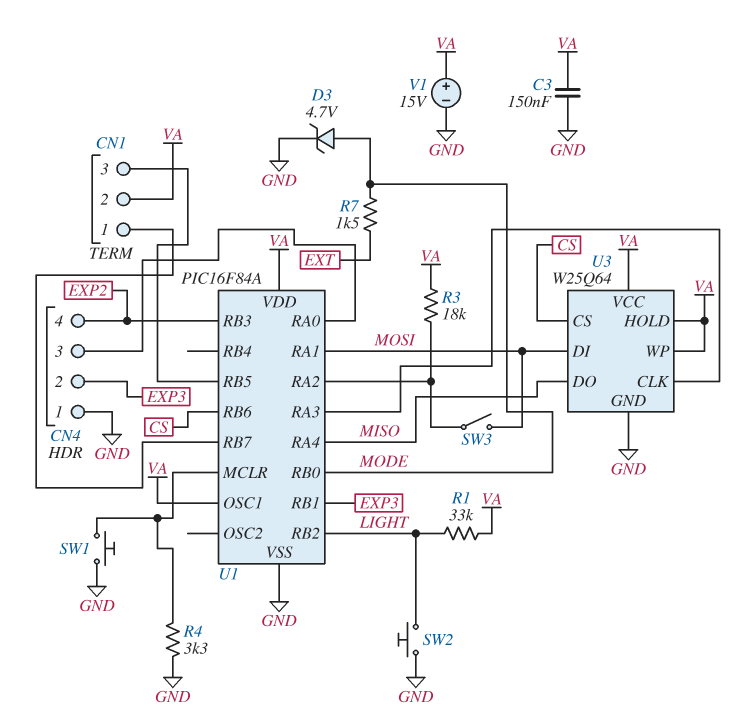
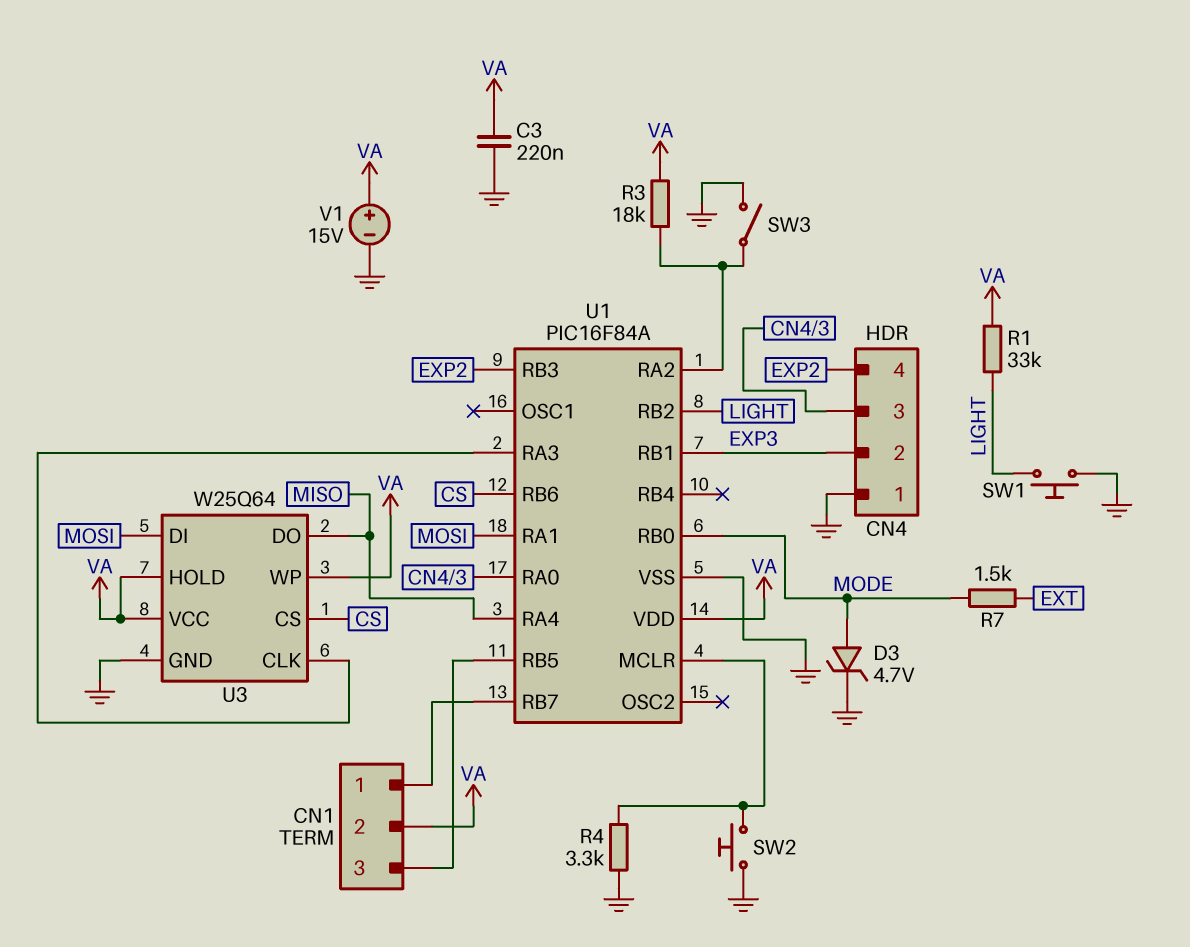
C3: 150nF (GND, VA) -> 220nF (GND, VA)
SW1: button (GND, U1/MCLR) -> button (GND, LIGHT)
SW2: button (GND, LIGHT) -> button (GND, U1/MCLR)
SW3: switch (MOSI, U1/RA2) -> switch (GND, U1/RA2)
U1 pin OSC1: VA -> none

